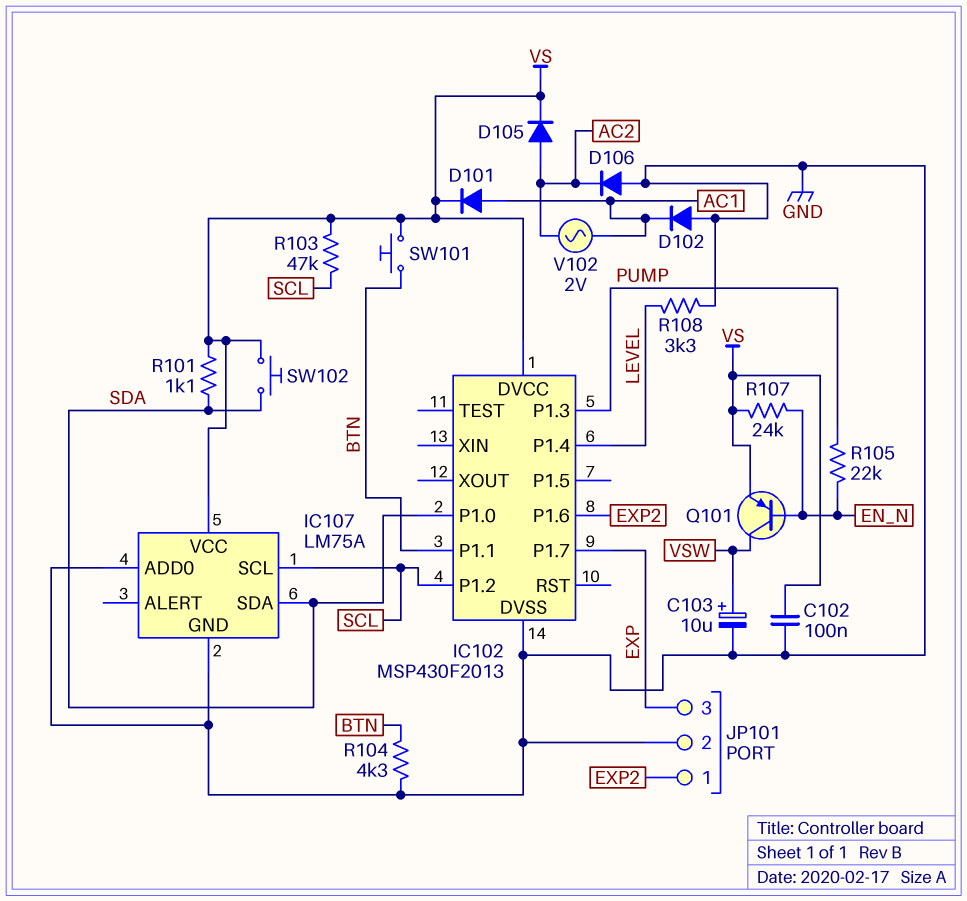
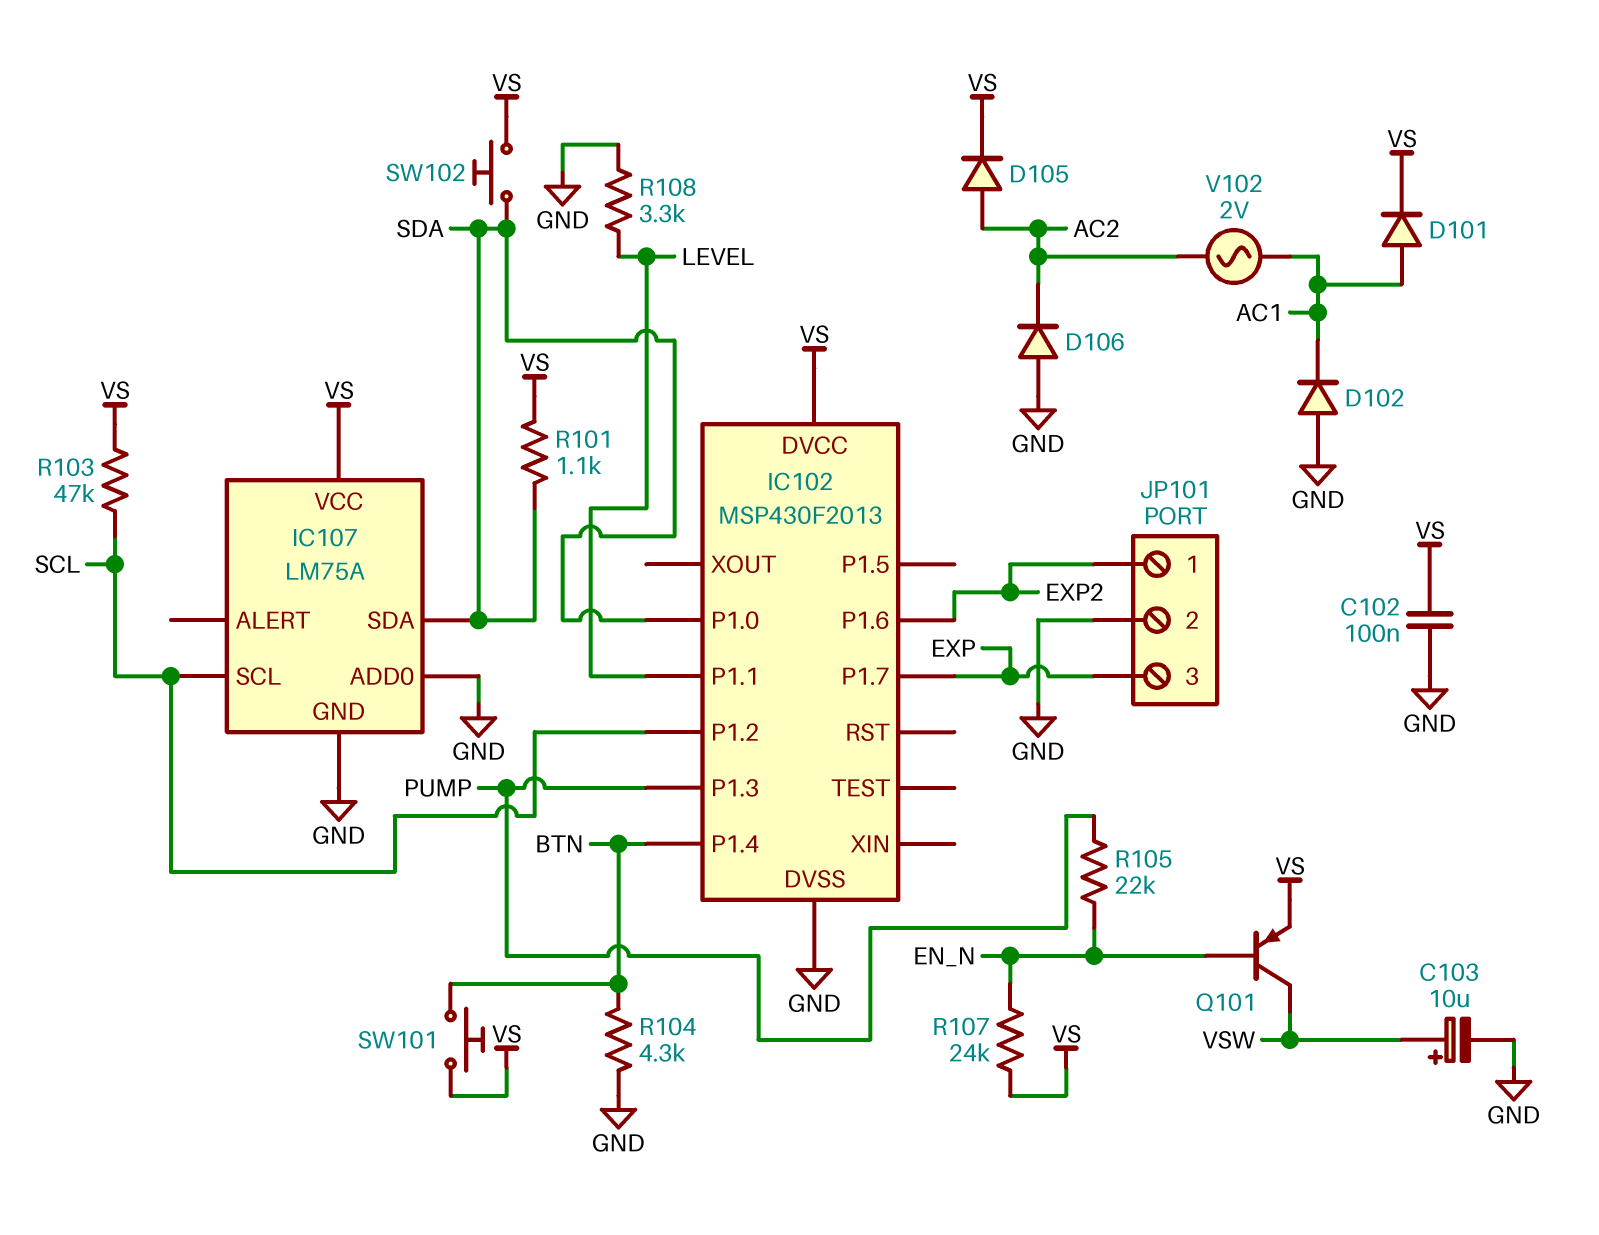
IC102 pin P1.1: BTN -> LEVEL
IC102 pin P1.4: LEVEL -> BTN

